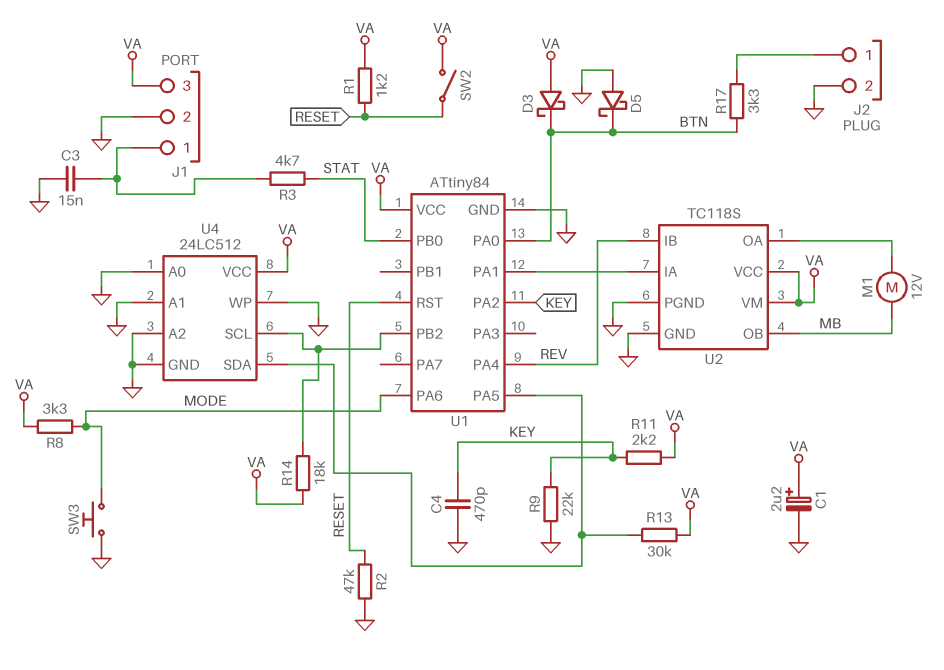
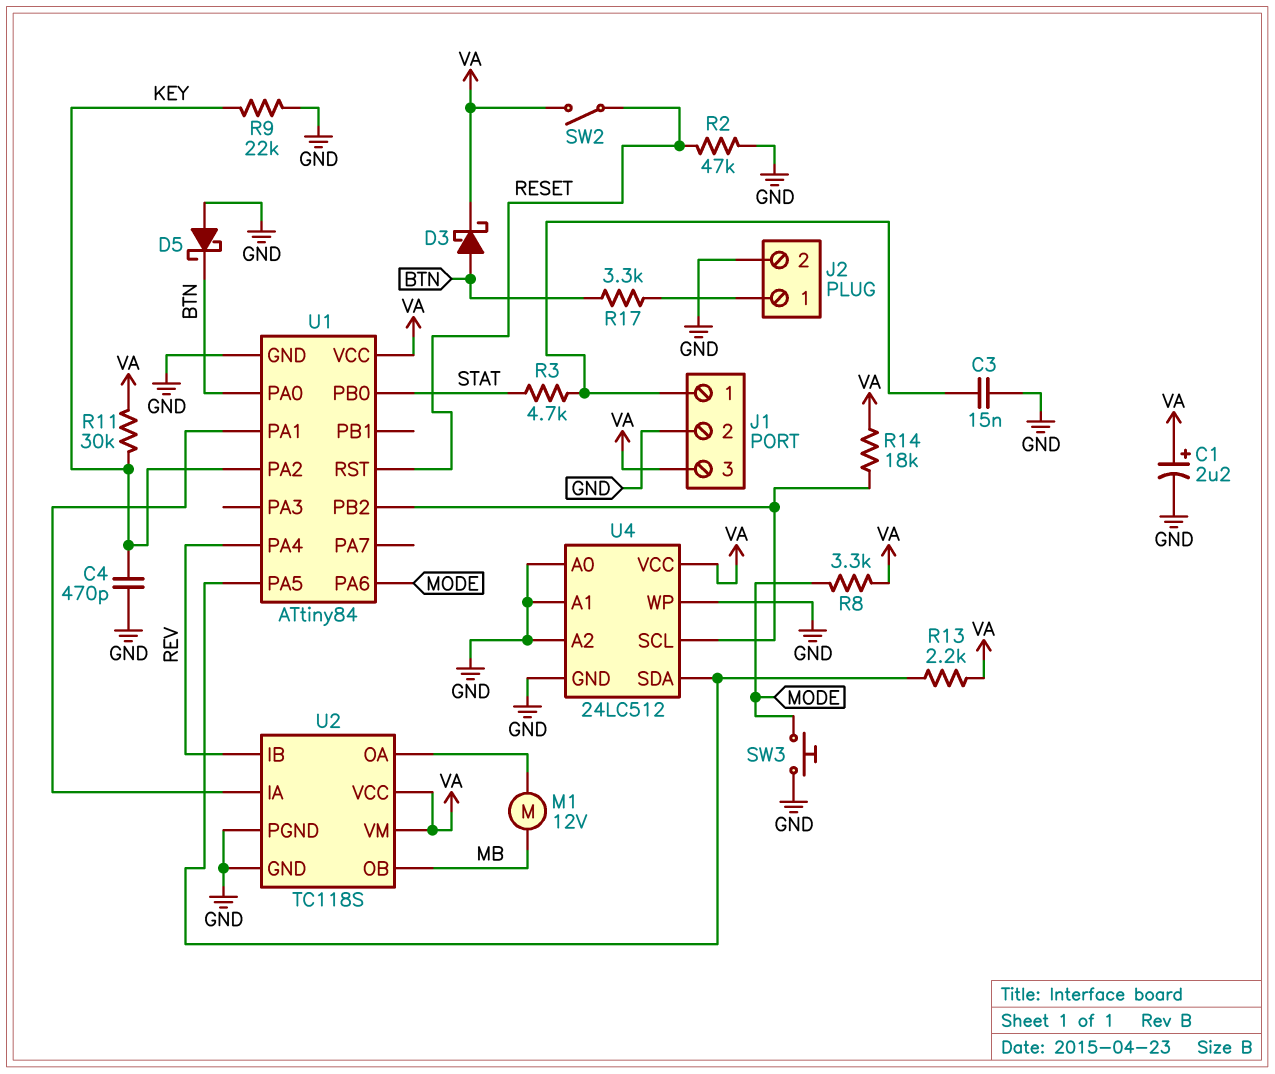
D3: schottky (A VA, K BTN) -> schottky (A BTN, K VA)
R1: 1.2k (RESET, VA) -> none
R11: 2.2k (KEY, VA) -> 30k (KEY, VA)
R13: 30k (U1/PA5, VA) -> 2.2k (U1/PA5, VA)

